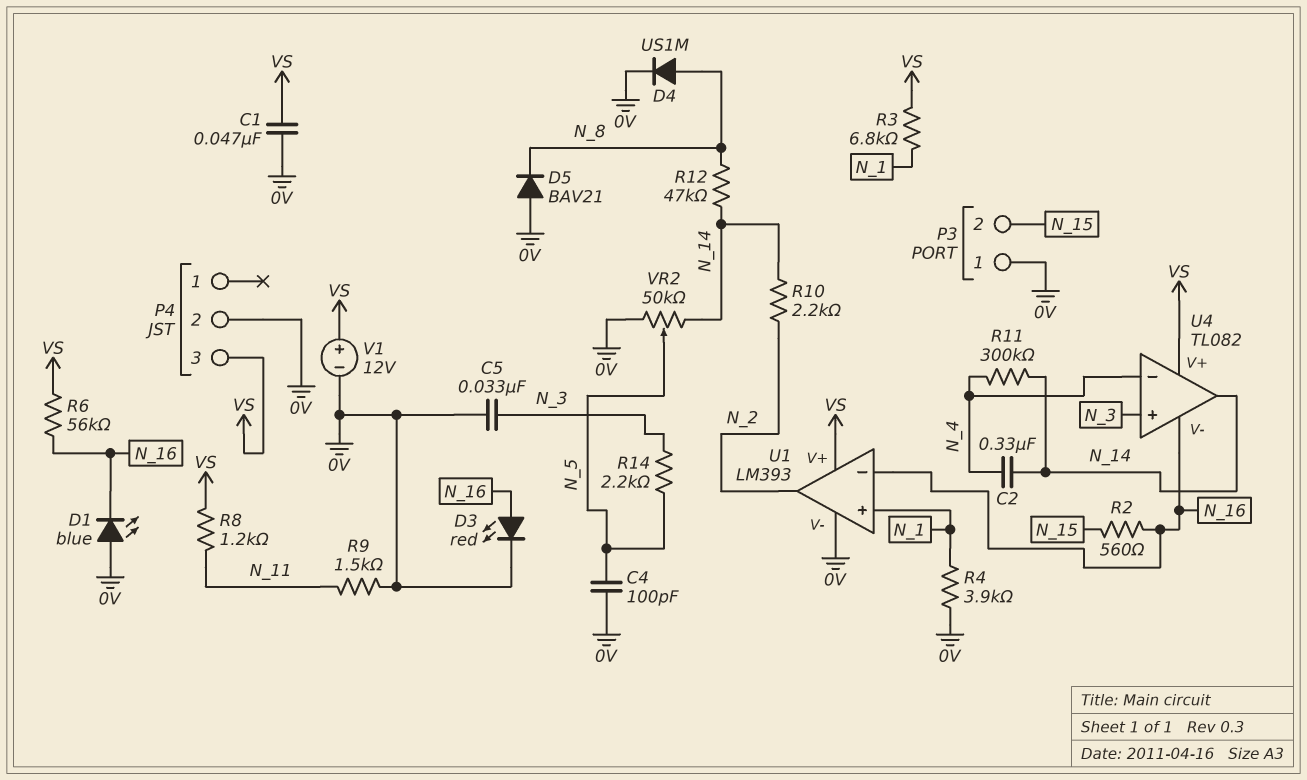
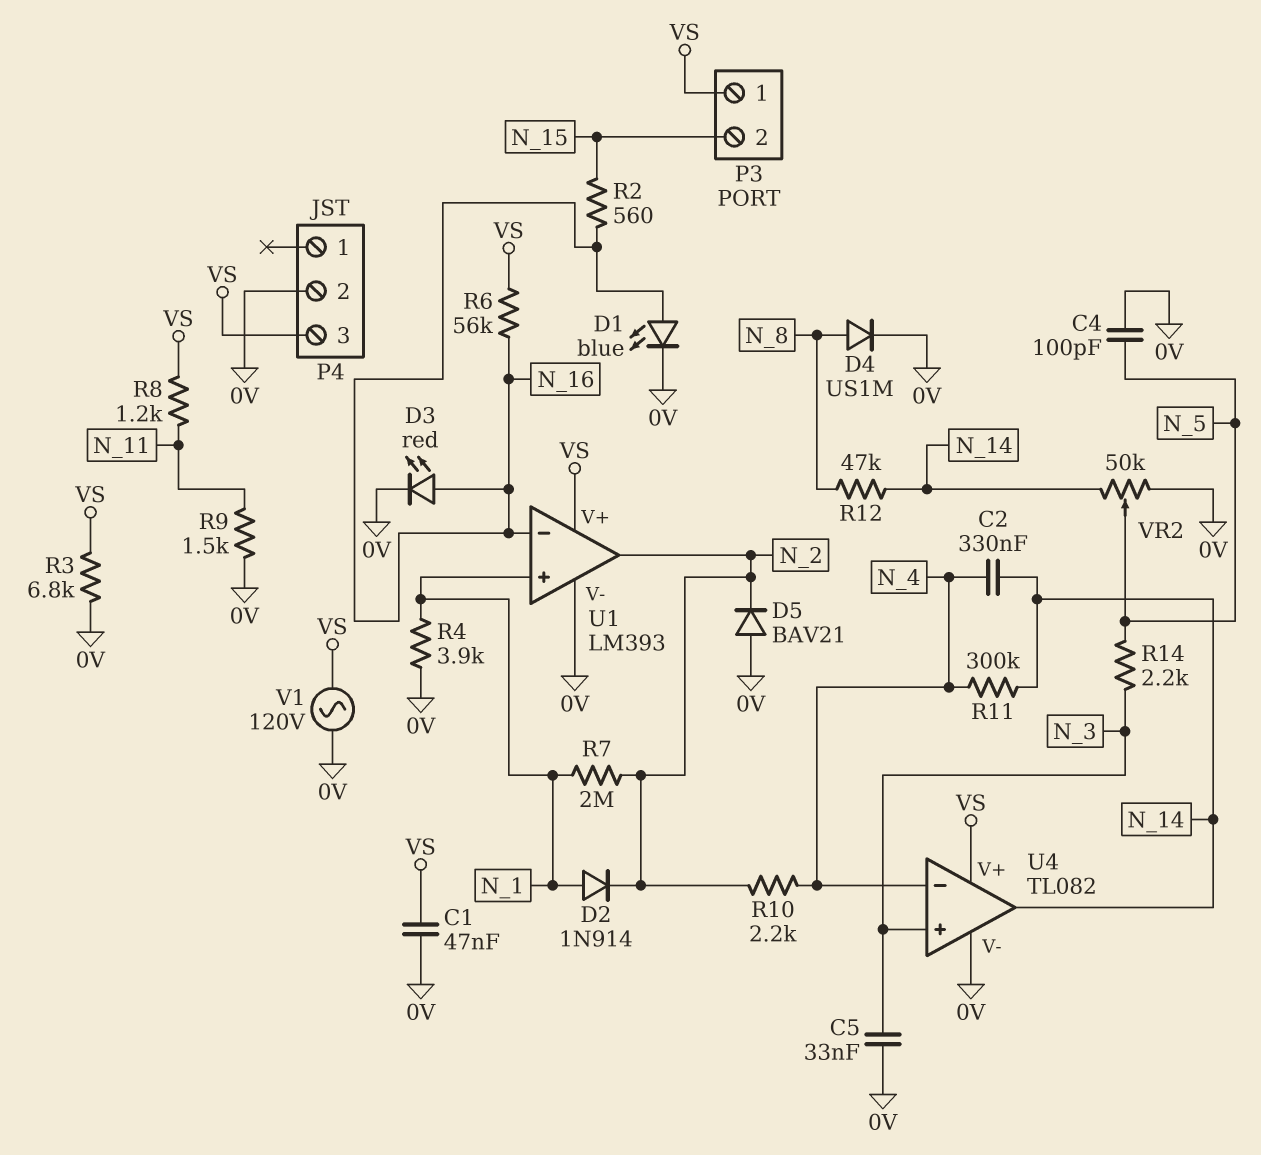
D1: LED blue (A 0V, K N_16) -> LED blue (A N_16, K 0V)
D2: none -> diode 1N914 (A N_1, K N_2)
D5: diode BAV21 (A 0V, K N_8) -> diode BAV21 (A 0V, K N_2)
P3 pin 1: 0V -> VS
R3: 6.8k (N_1, VS) -> 6.8k (0V, VS)
R7: none -> 2M (N_1, N_2)
R10: 2.2k (N_2, N_14) -> 2.2k (N_2, N_4)
U4 pin V-: N_16 -> 0V
V1: 12V (plus VS, minus 0V) -> AC 120V (0V, VS)

